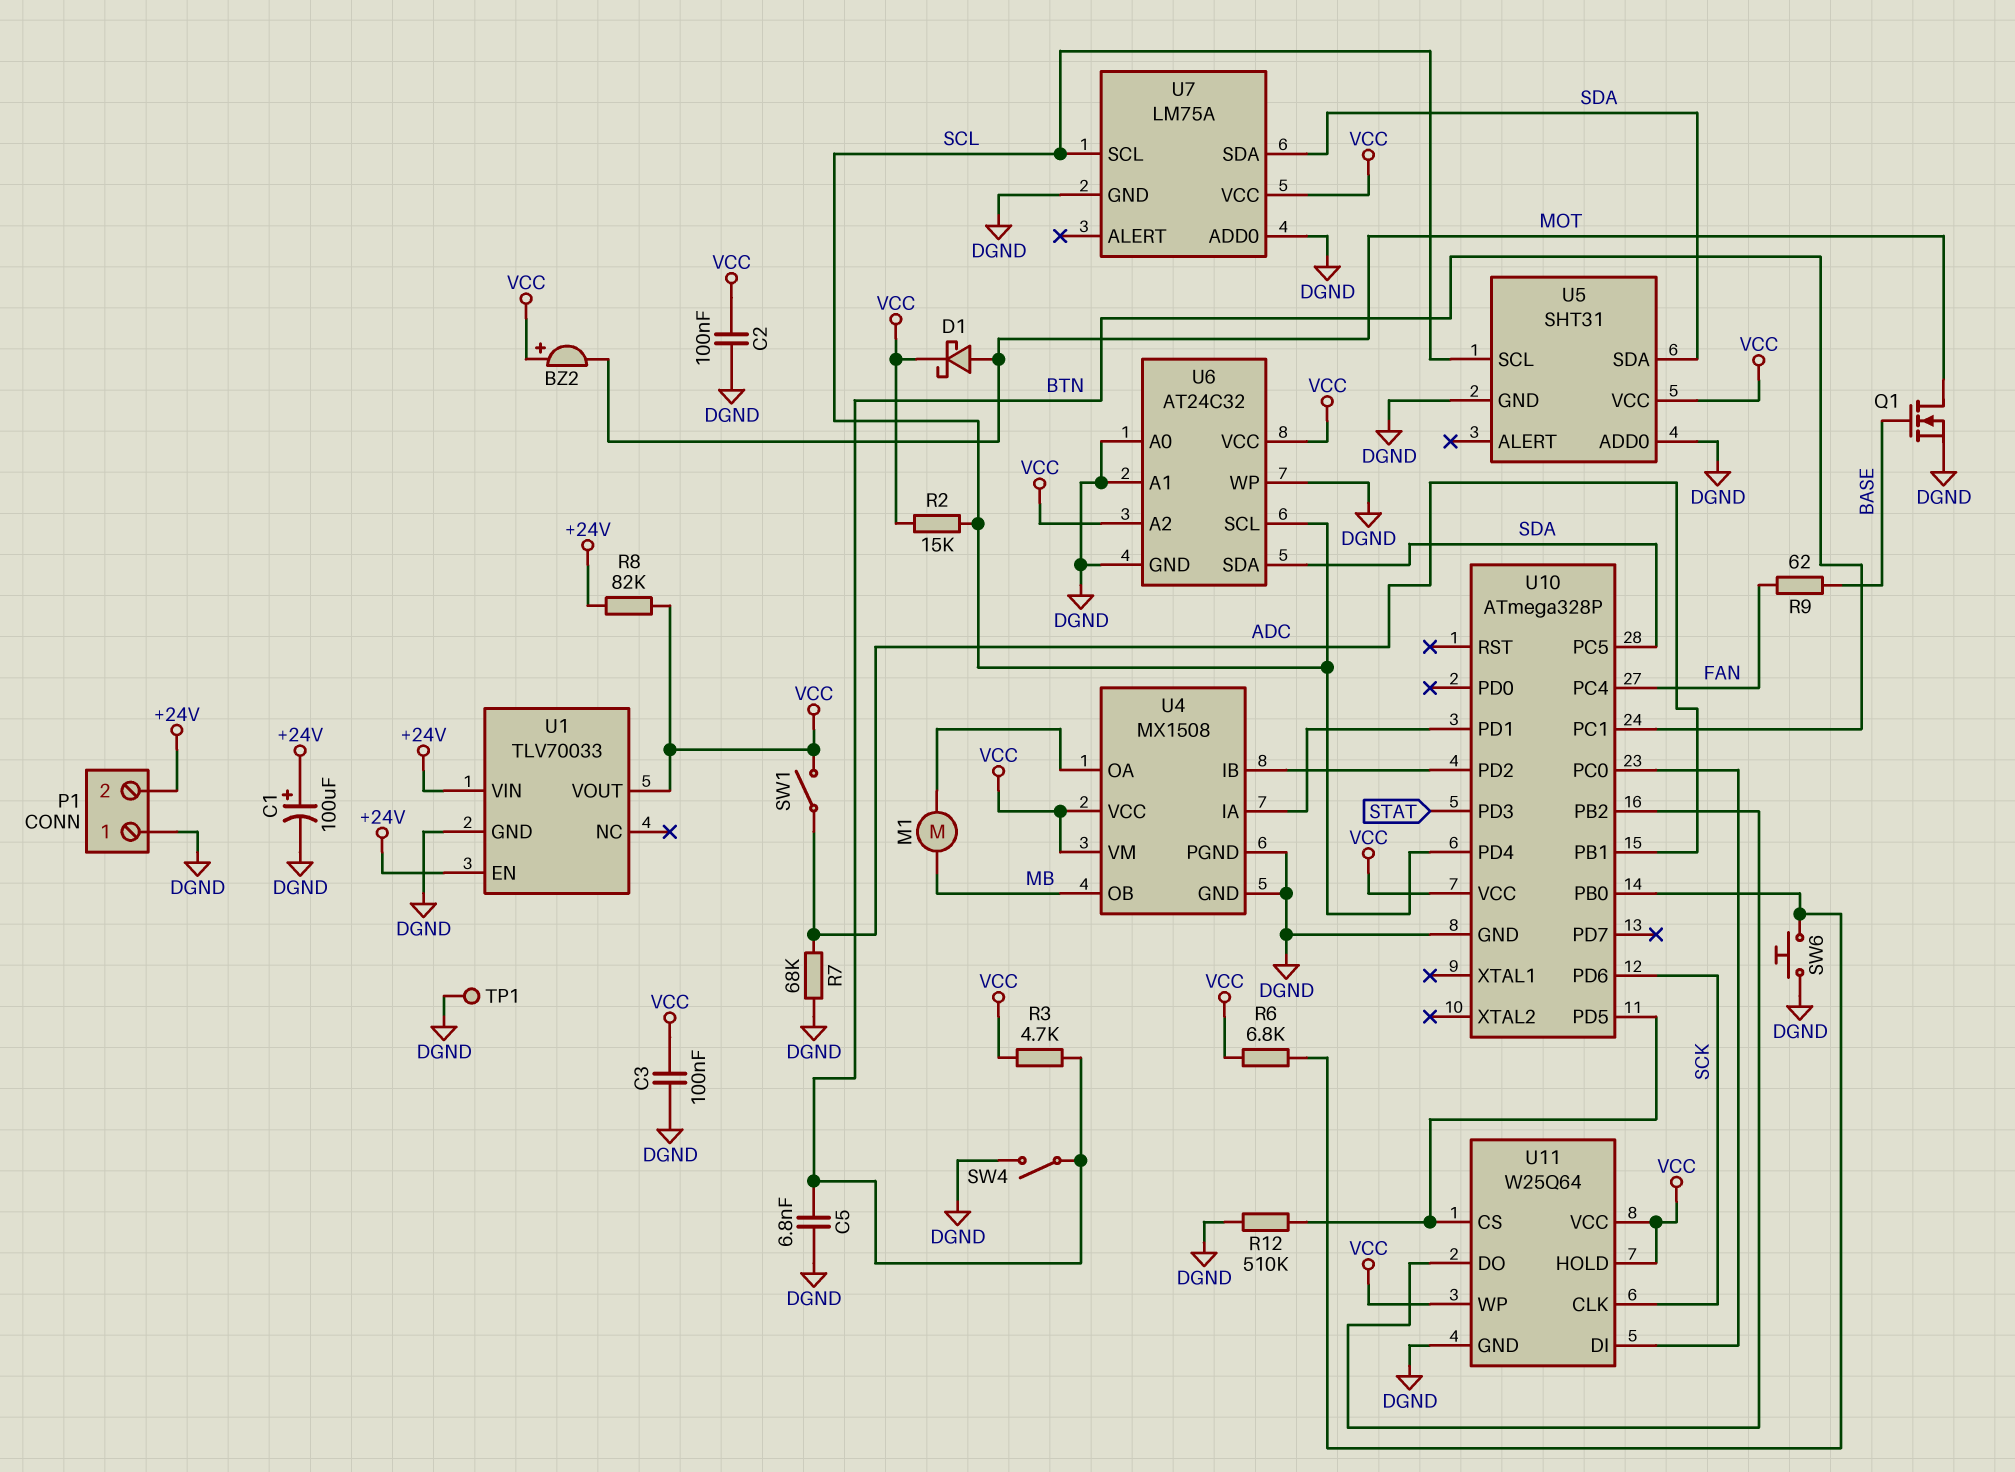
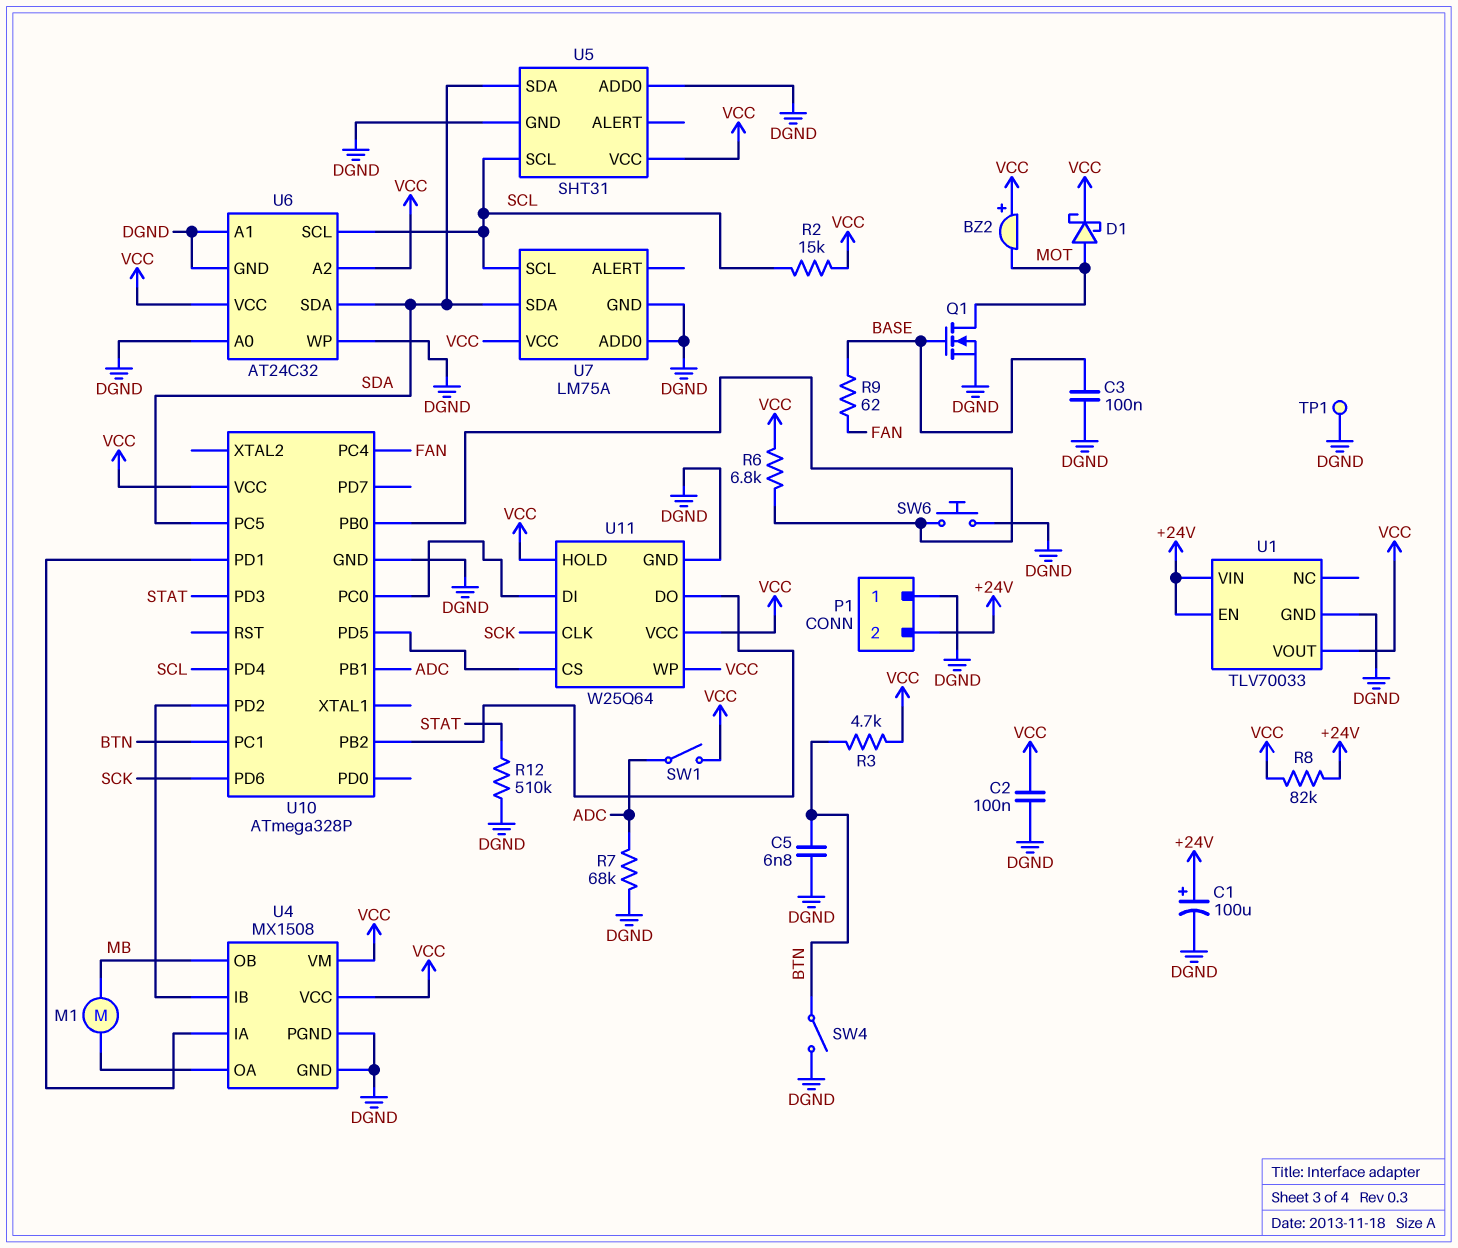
C3: 100nF (DGND, VCC) -> 100nF (BASE, DGND)
R12: 510k (DGND, U10/PD5) -> 510k (DGND, STAT)

